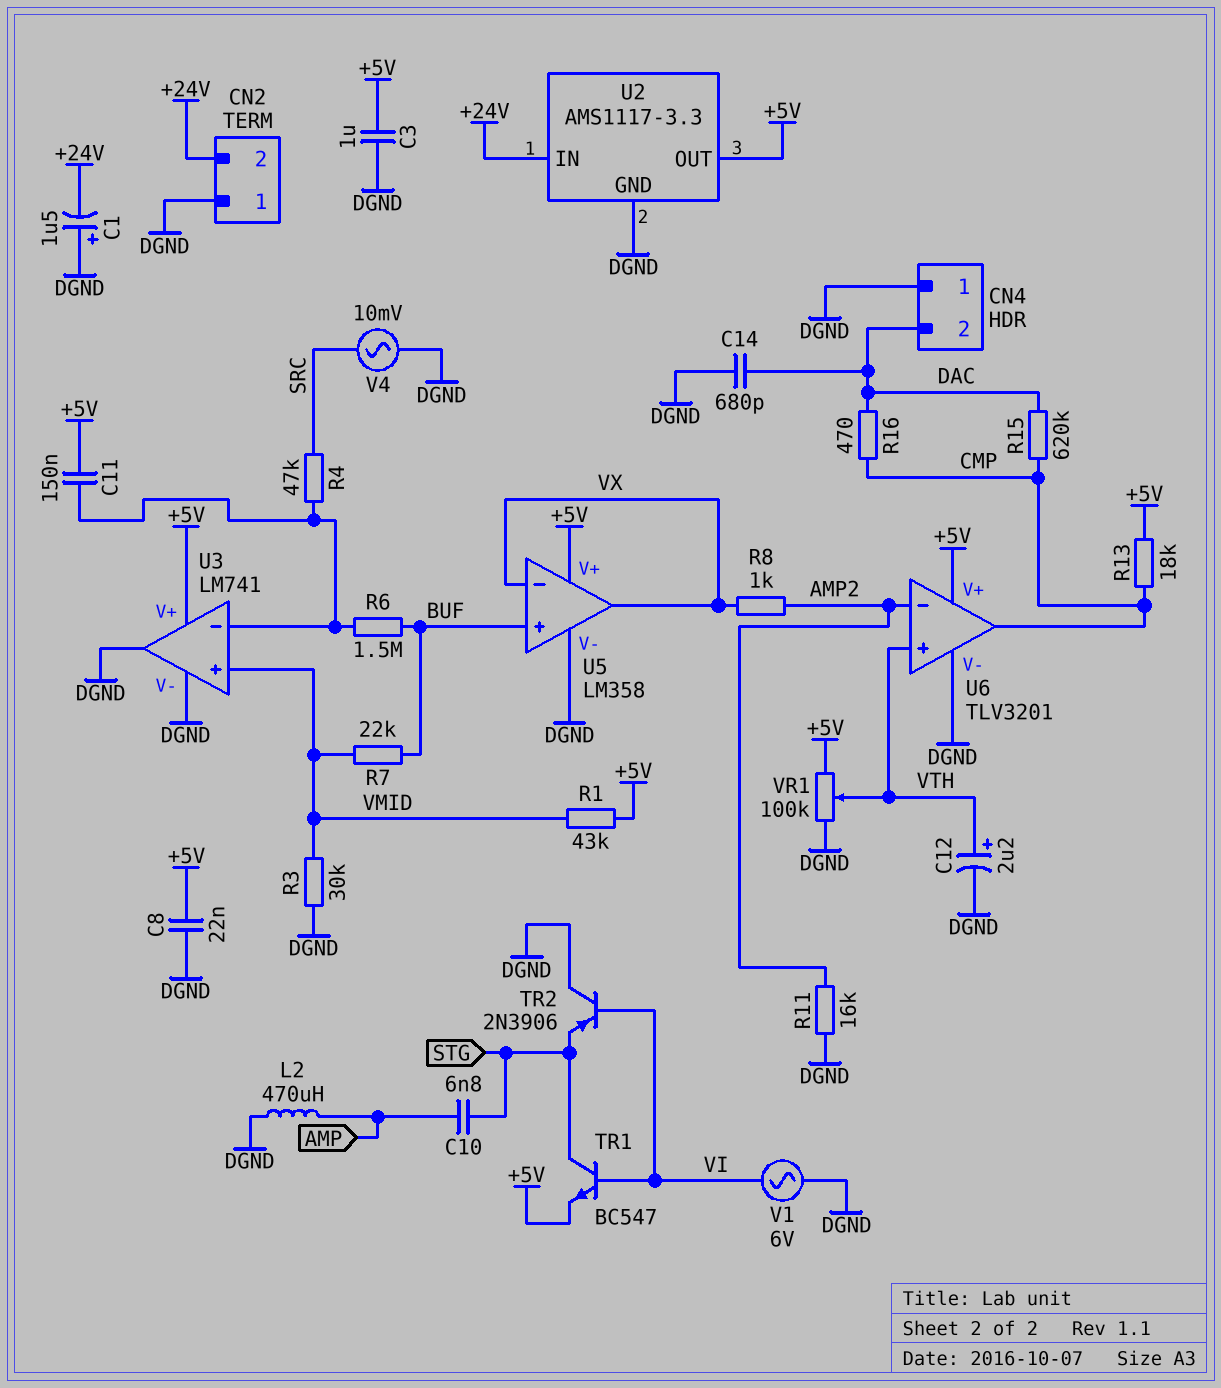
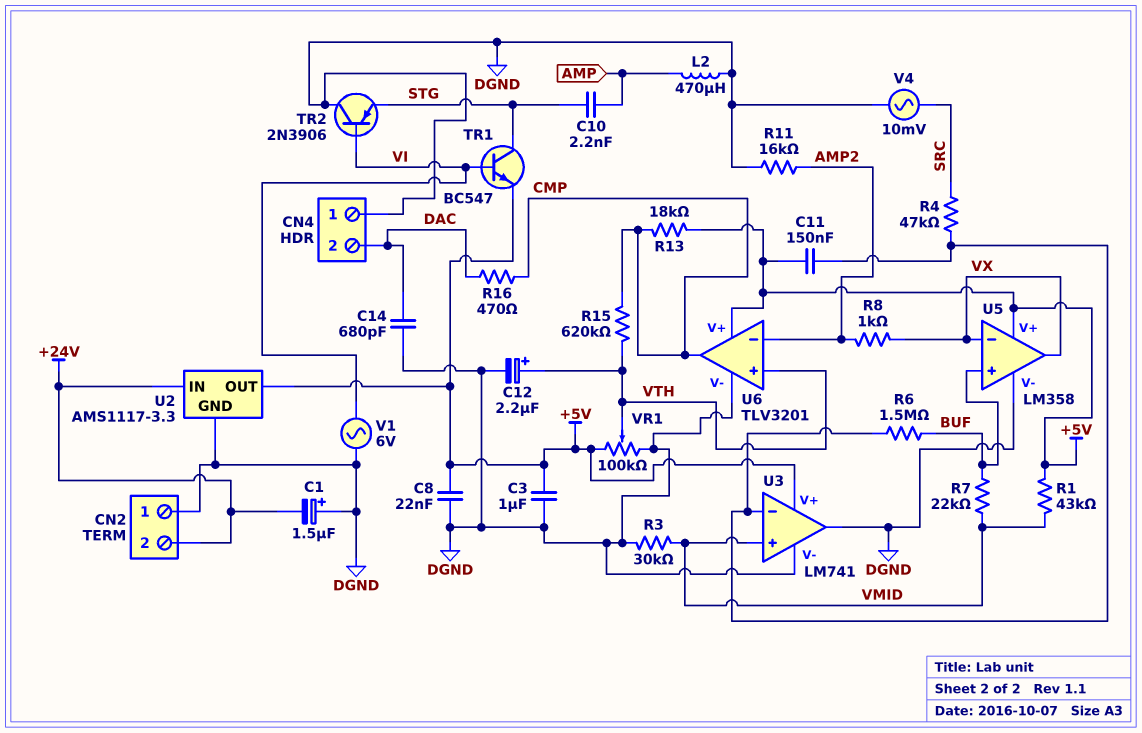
C10: 6.8nF (AMP, STG) -> 2.2nF (AMP, STG)
R15: 620k (CMP, DAC) -> 620k (CMP, VTH)

